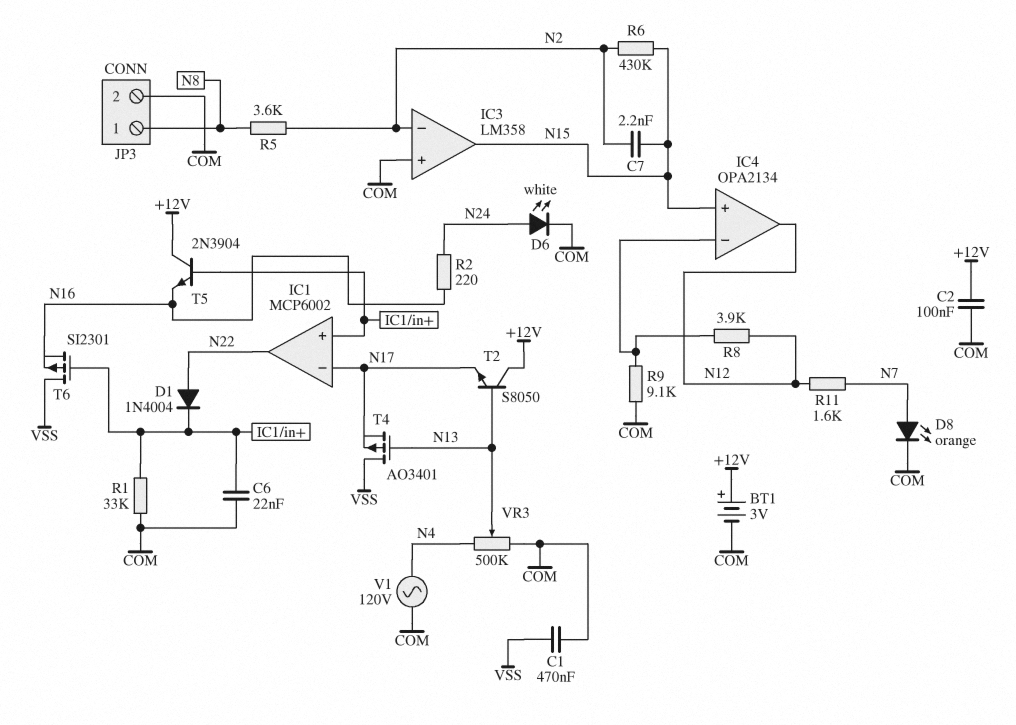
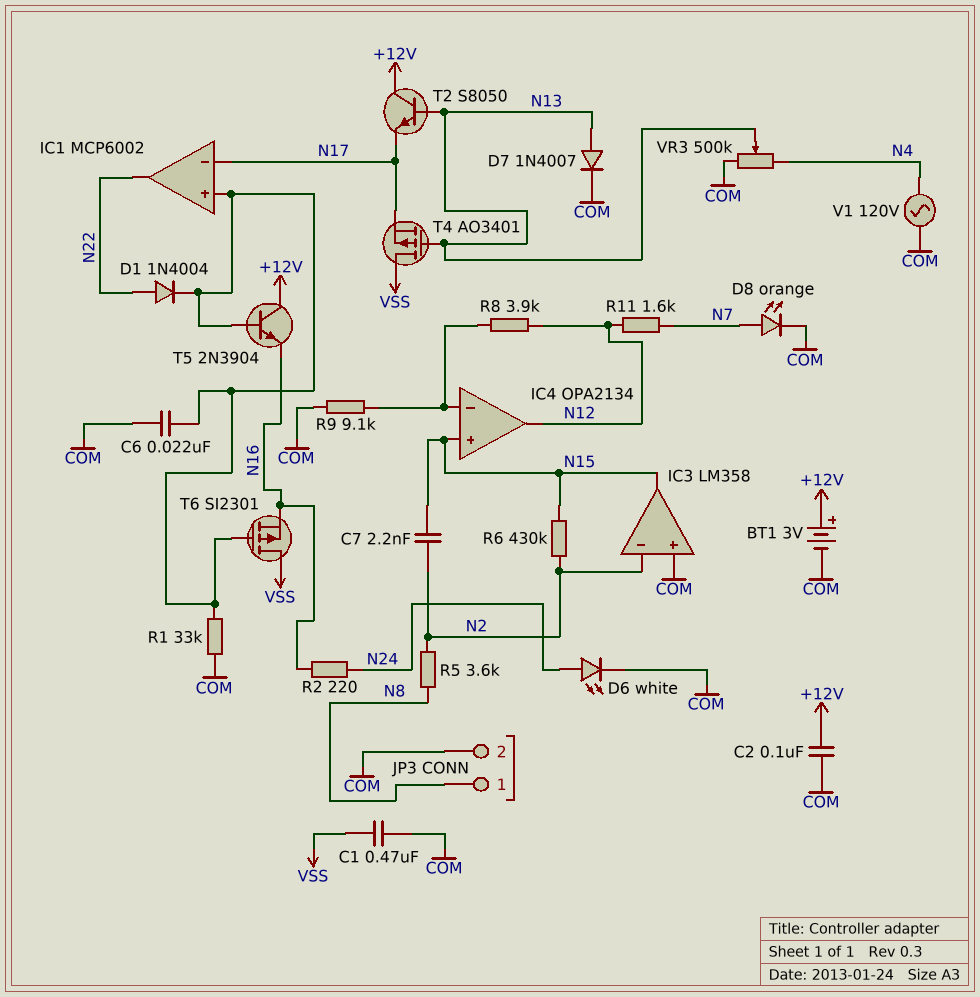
D7: none -> diode 1N4007 (A N13, K COM)

